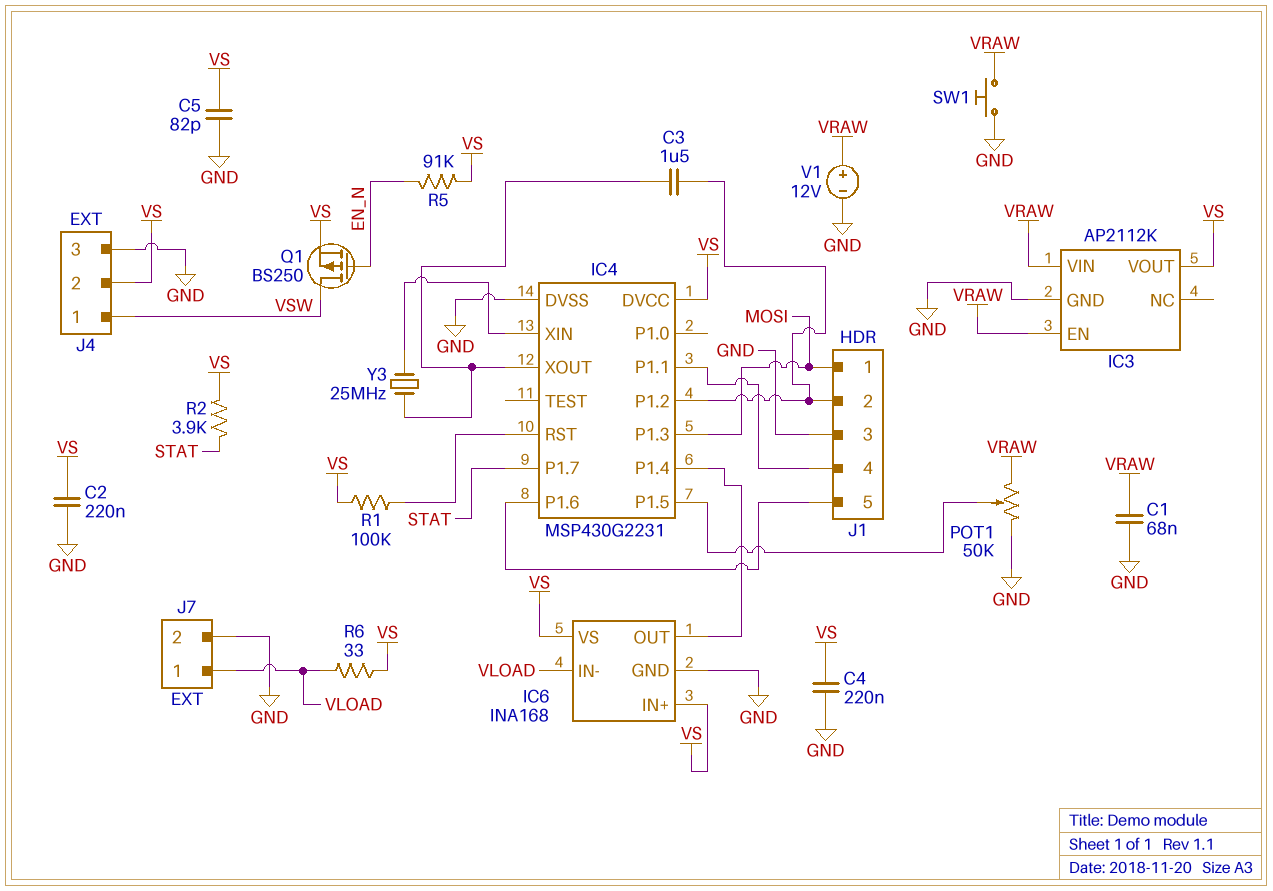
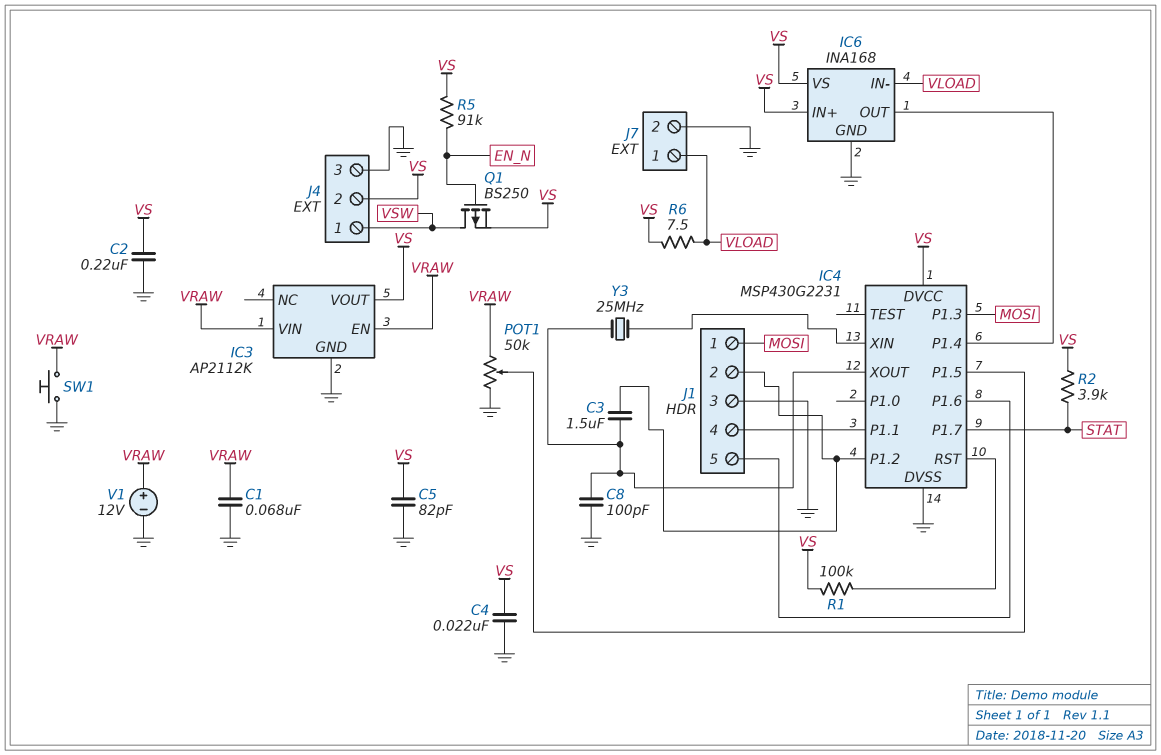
C4: 220nF (GND, VS) -> 22nF (GND, VS)
C8: none -> 100pF (GND, IC4/XOUT)
R6: 33 (VLOAD, VS) -> 7.5 (VLOAD, VS)

